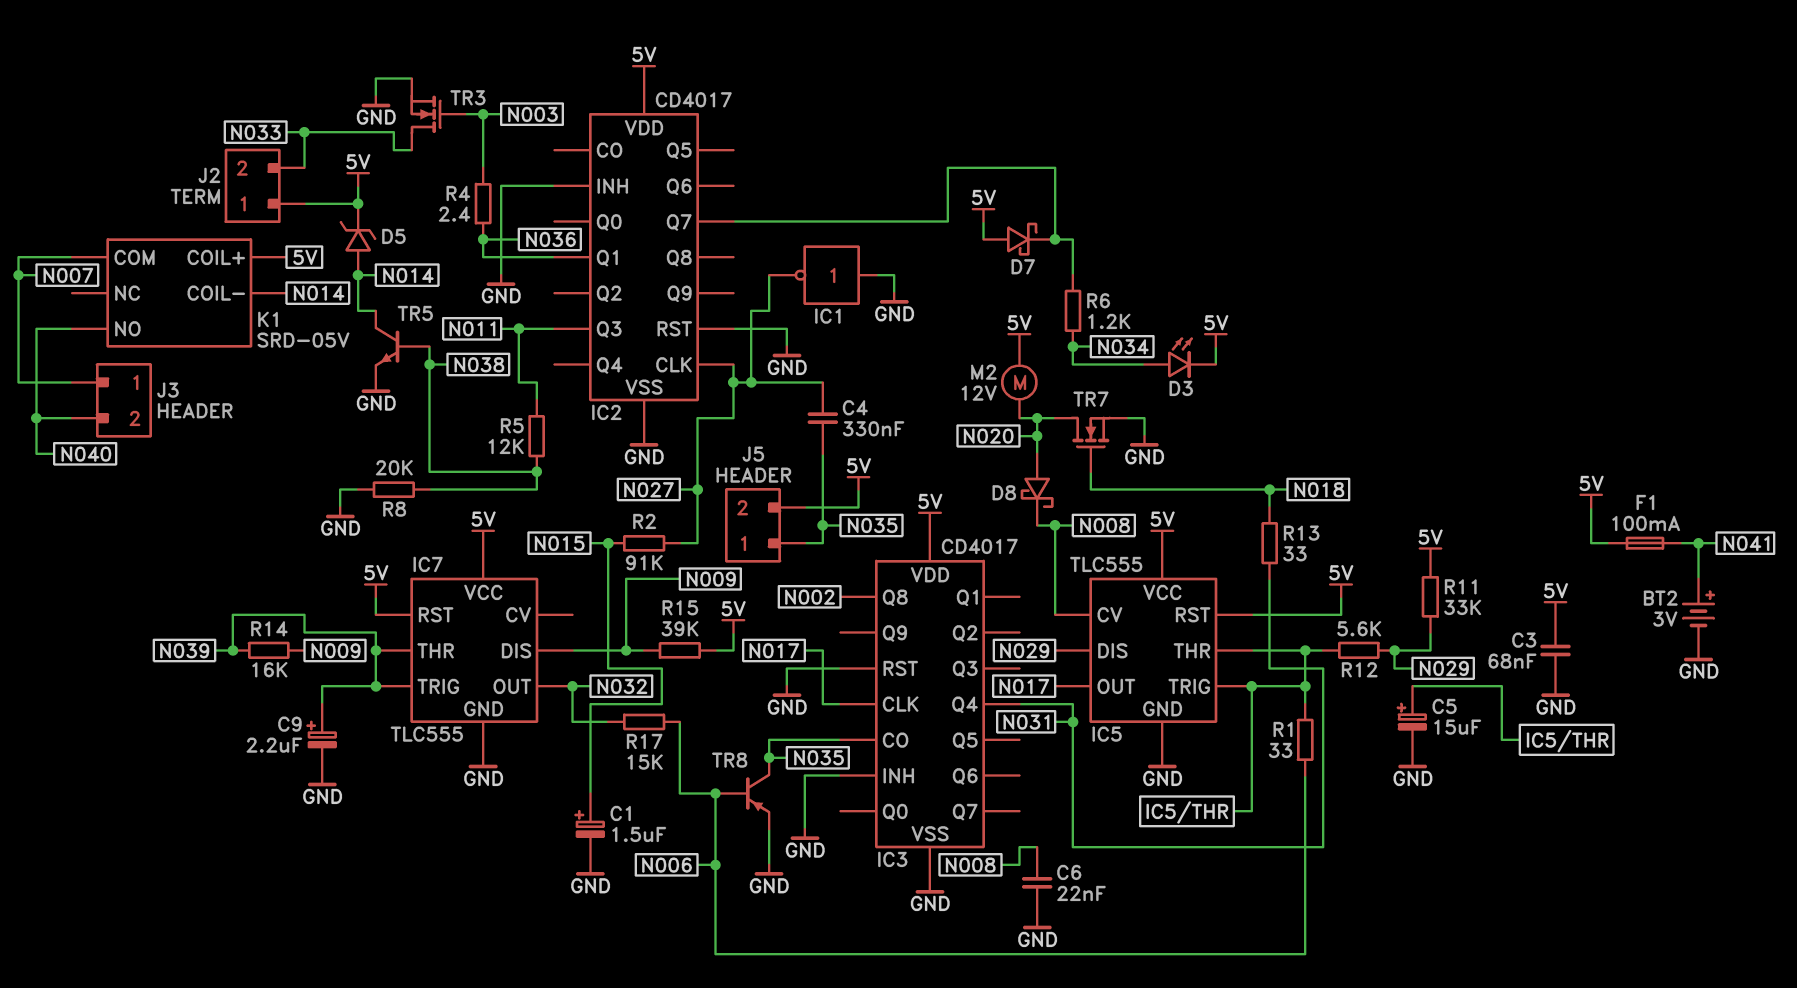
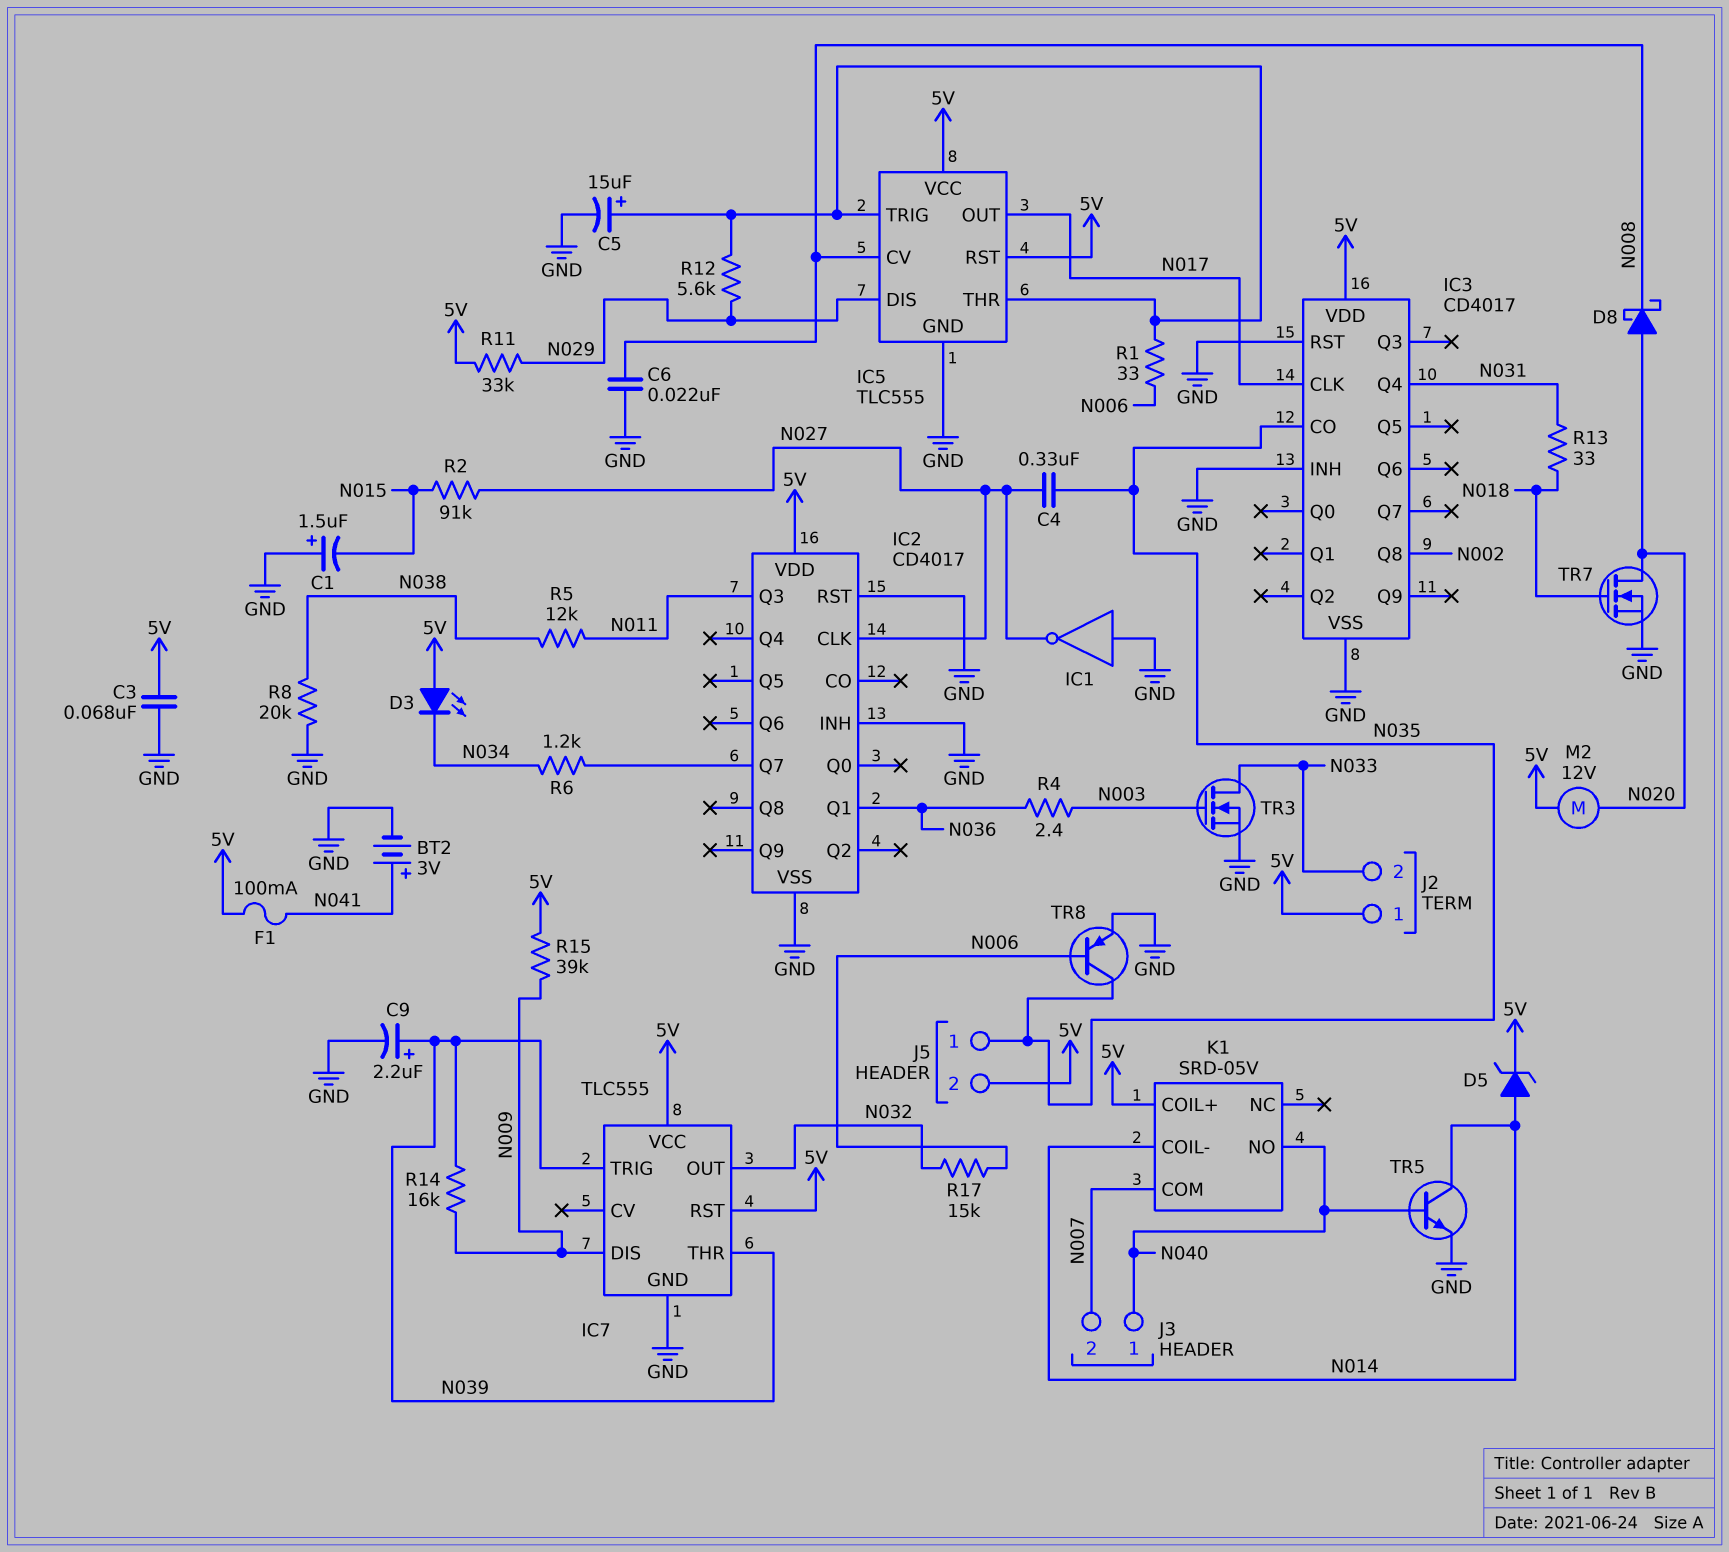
C1: 1.5uF (plus N015, minus GND) -> 1.5uF (plus GND, minus N015)
D3: LED (A N034, K 5V) -> LED (A 5V, K N034)
D7: schottky (A 5V, K IC2/Q7) -> none
J3 pin 1: N007 -> N040
J3 pin 2: N040 -> N007
TR5: NPN (B N038, C N014, E GND) -> NPN (B N040, C N014, E GND)

